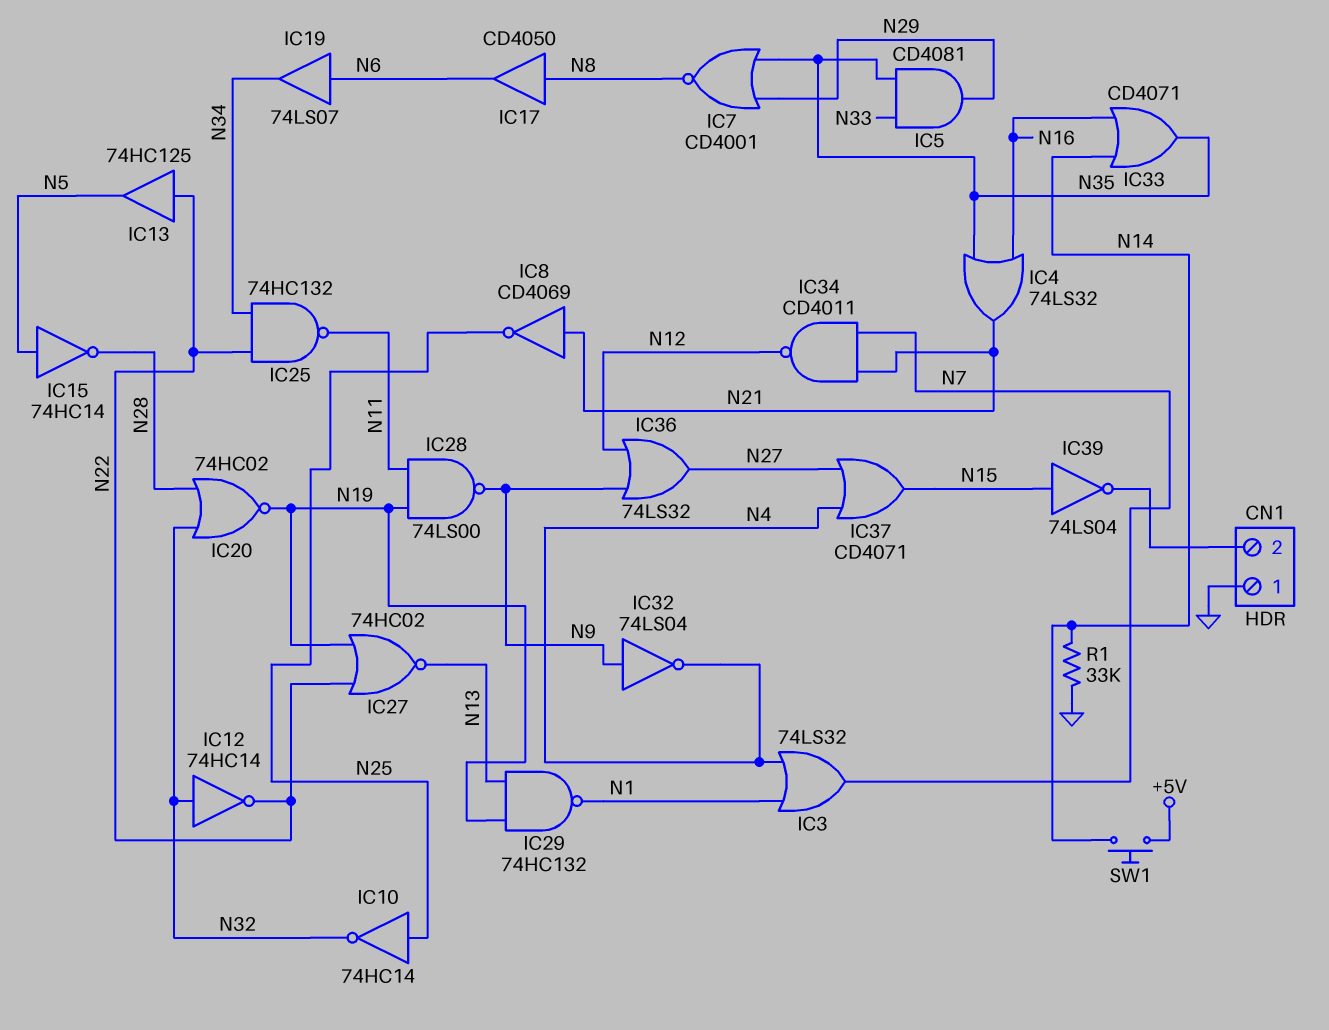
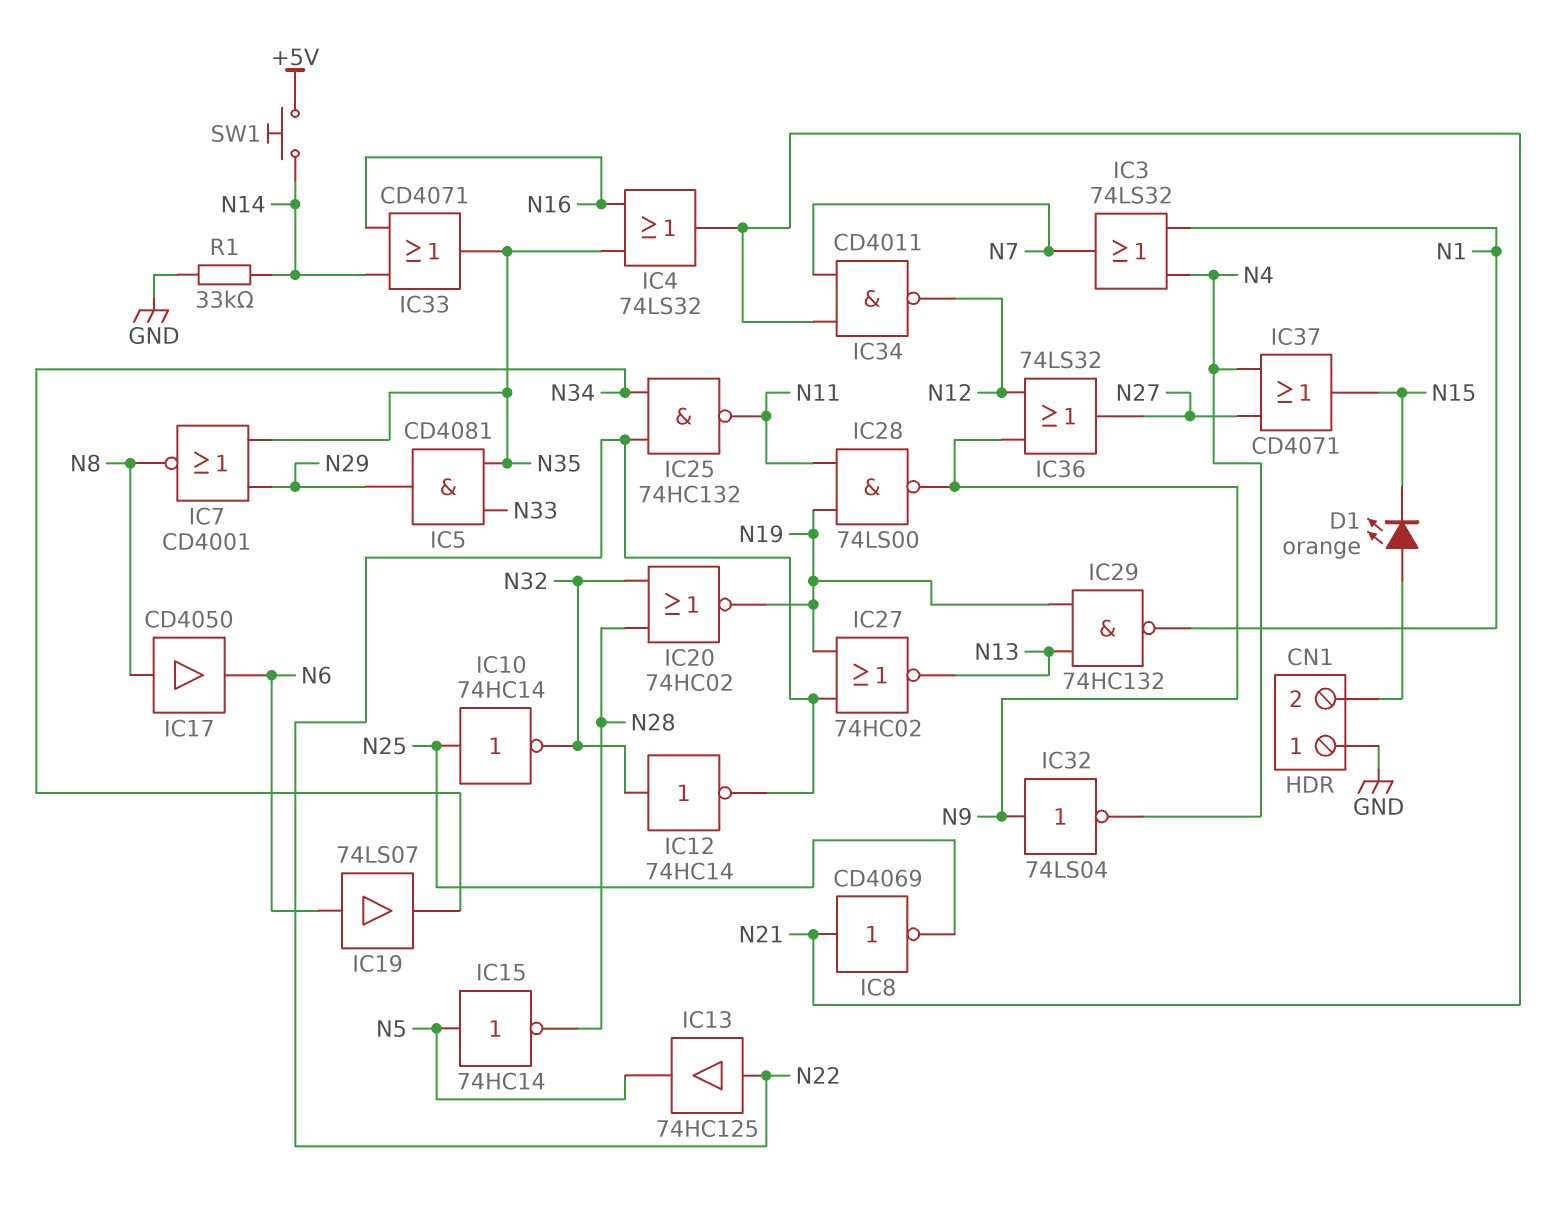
D1: none -> LED orange (A CN1/2, K N15)
IC39: NOT 74LS04 (in N15, out CN1/2) -> none

